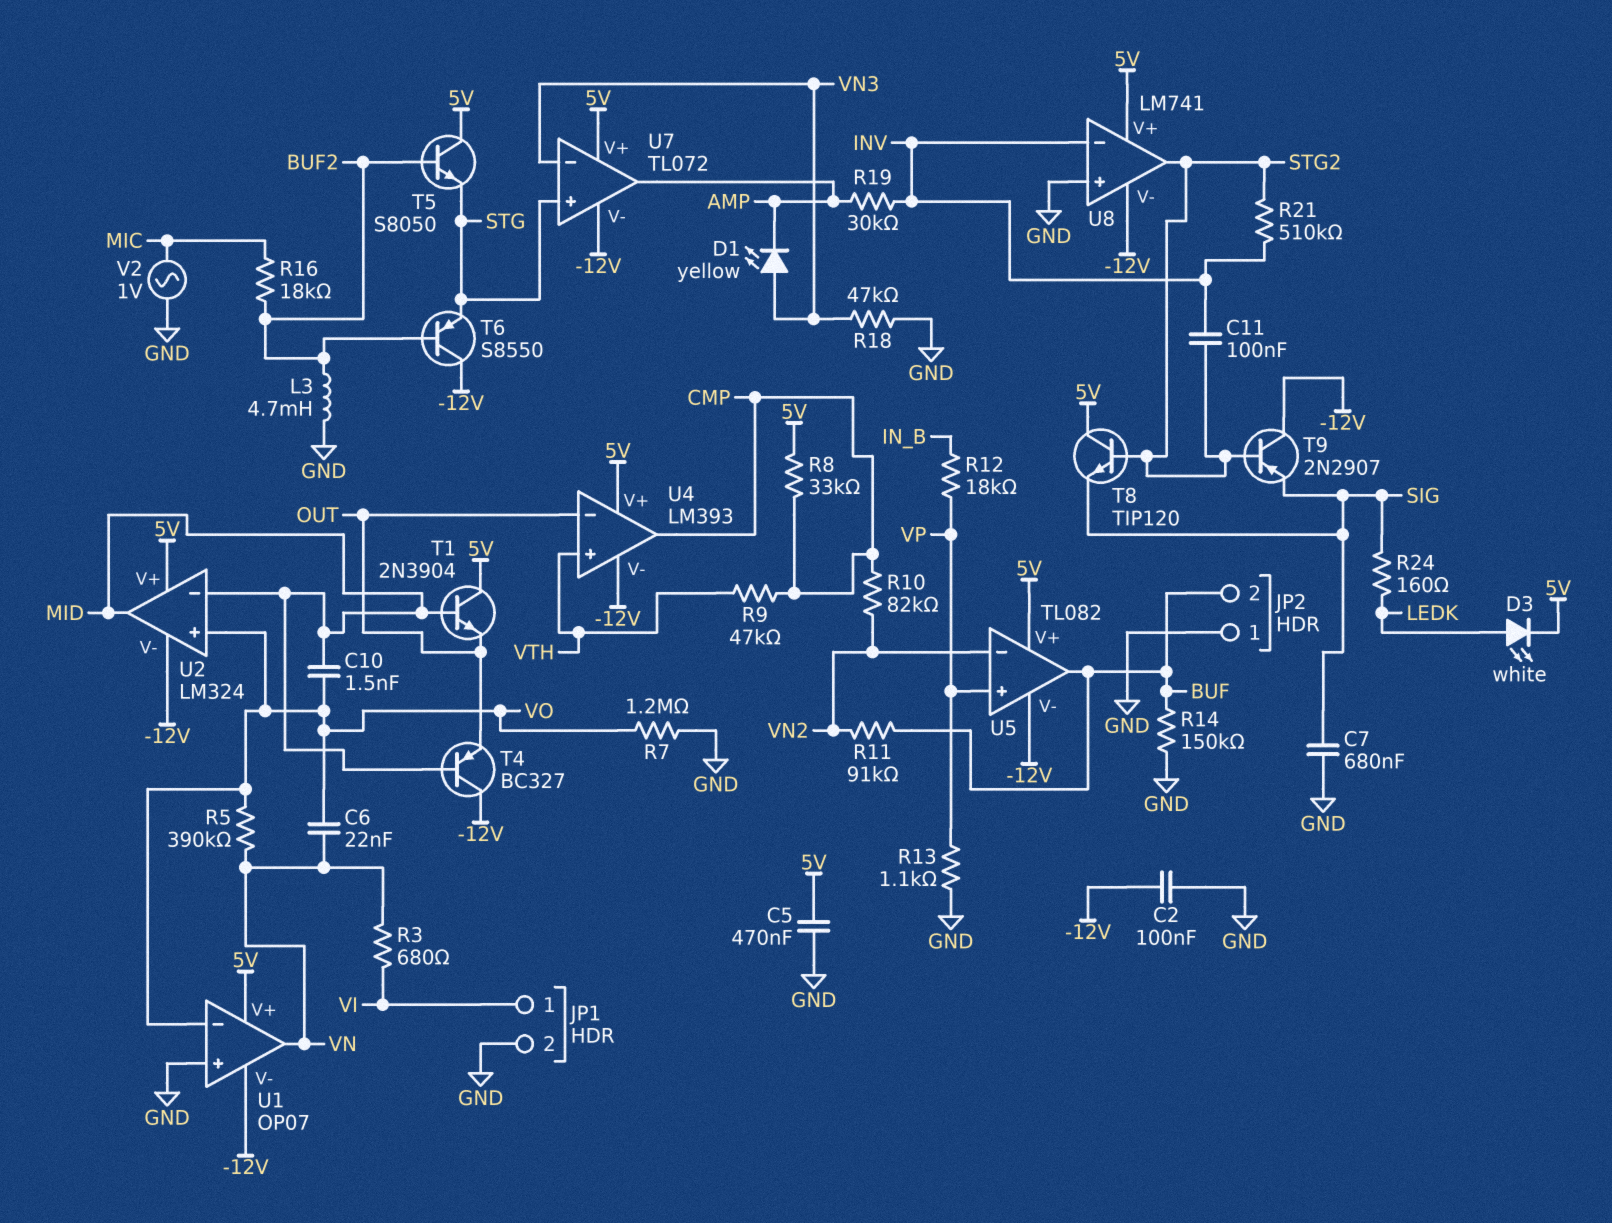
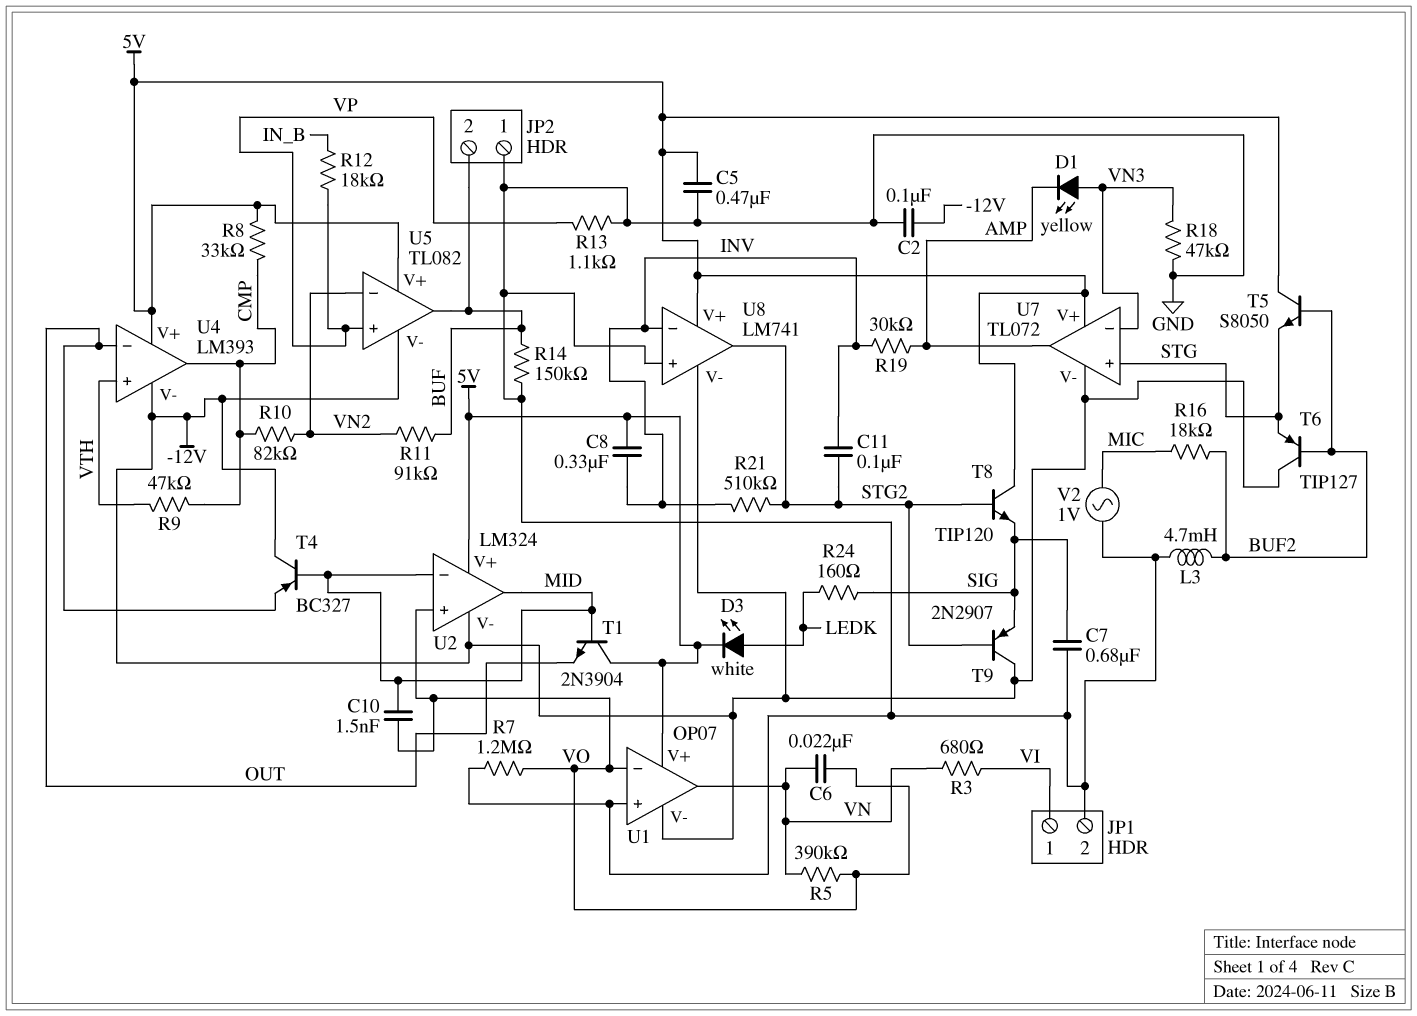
C8: none -> 330nF (5V, INV)
T6: PNP S8550 (B BUF2, C -12V, E STG) -> PNP TIP127 (B BUF2, C -12V, E STG)

